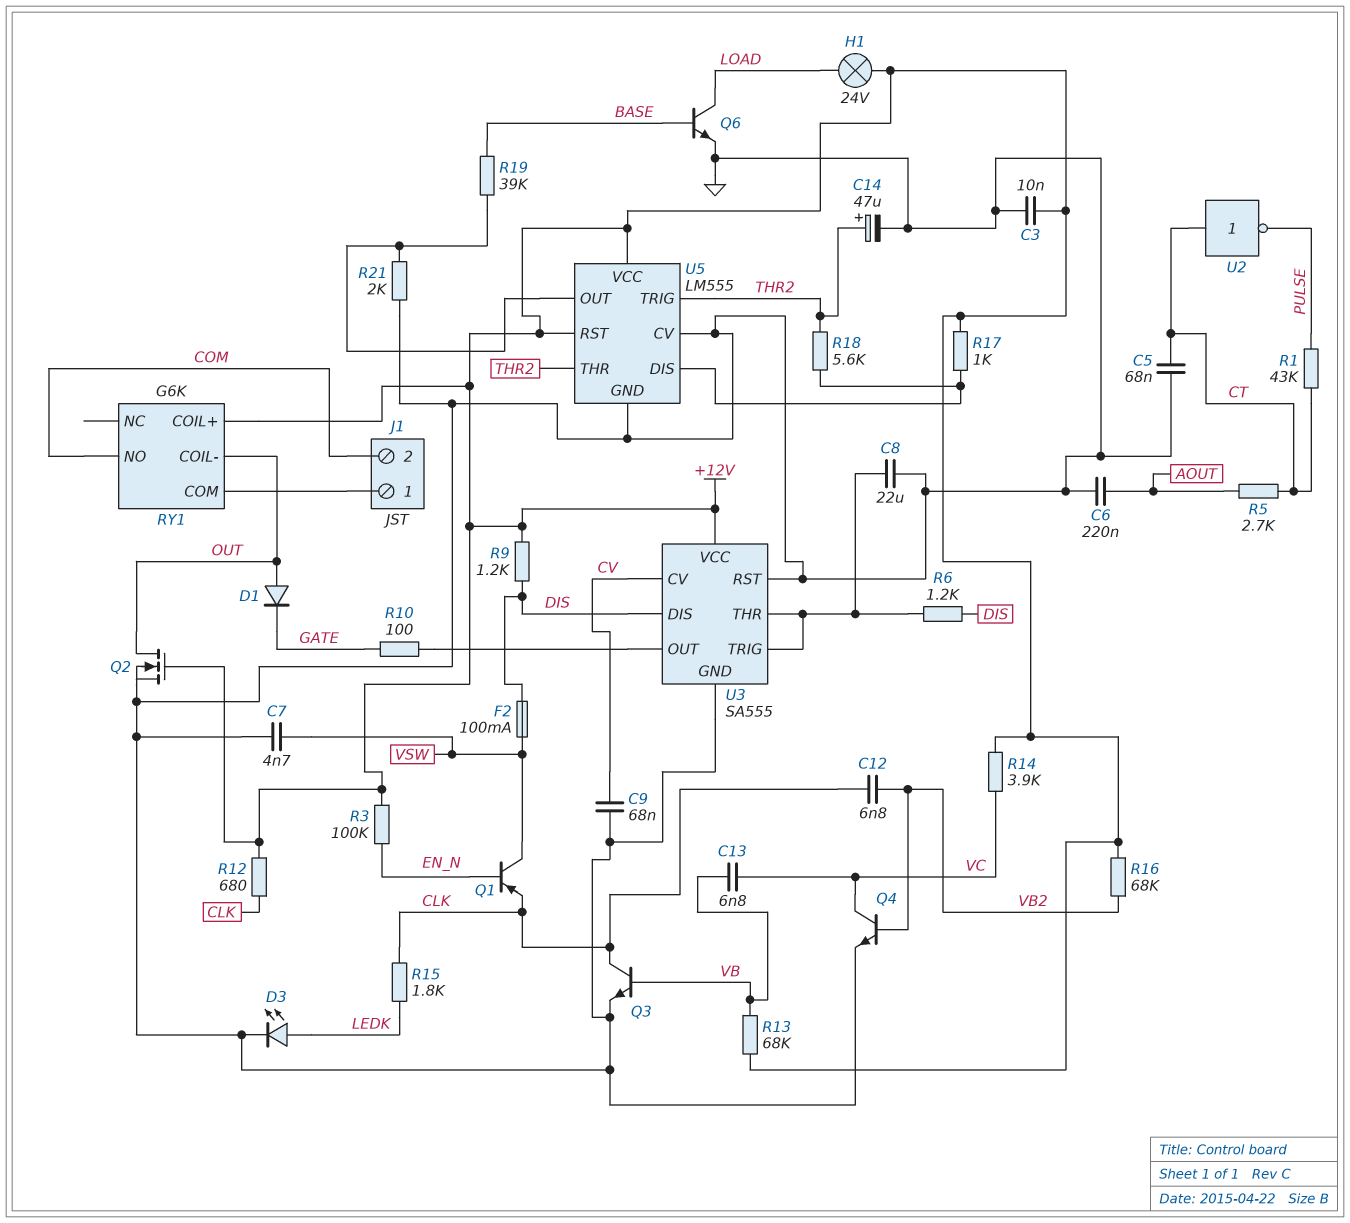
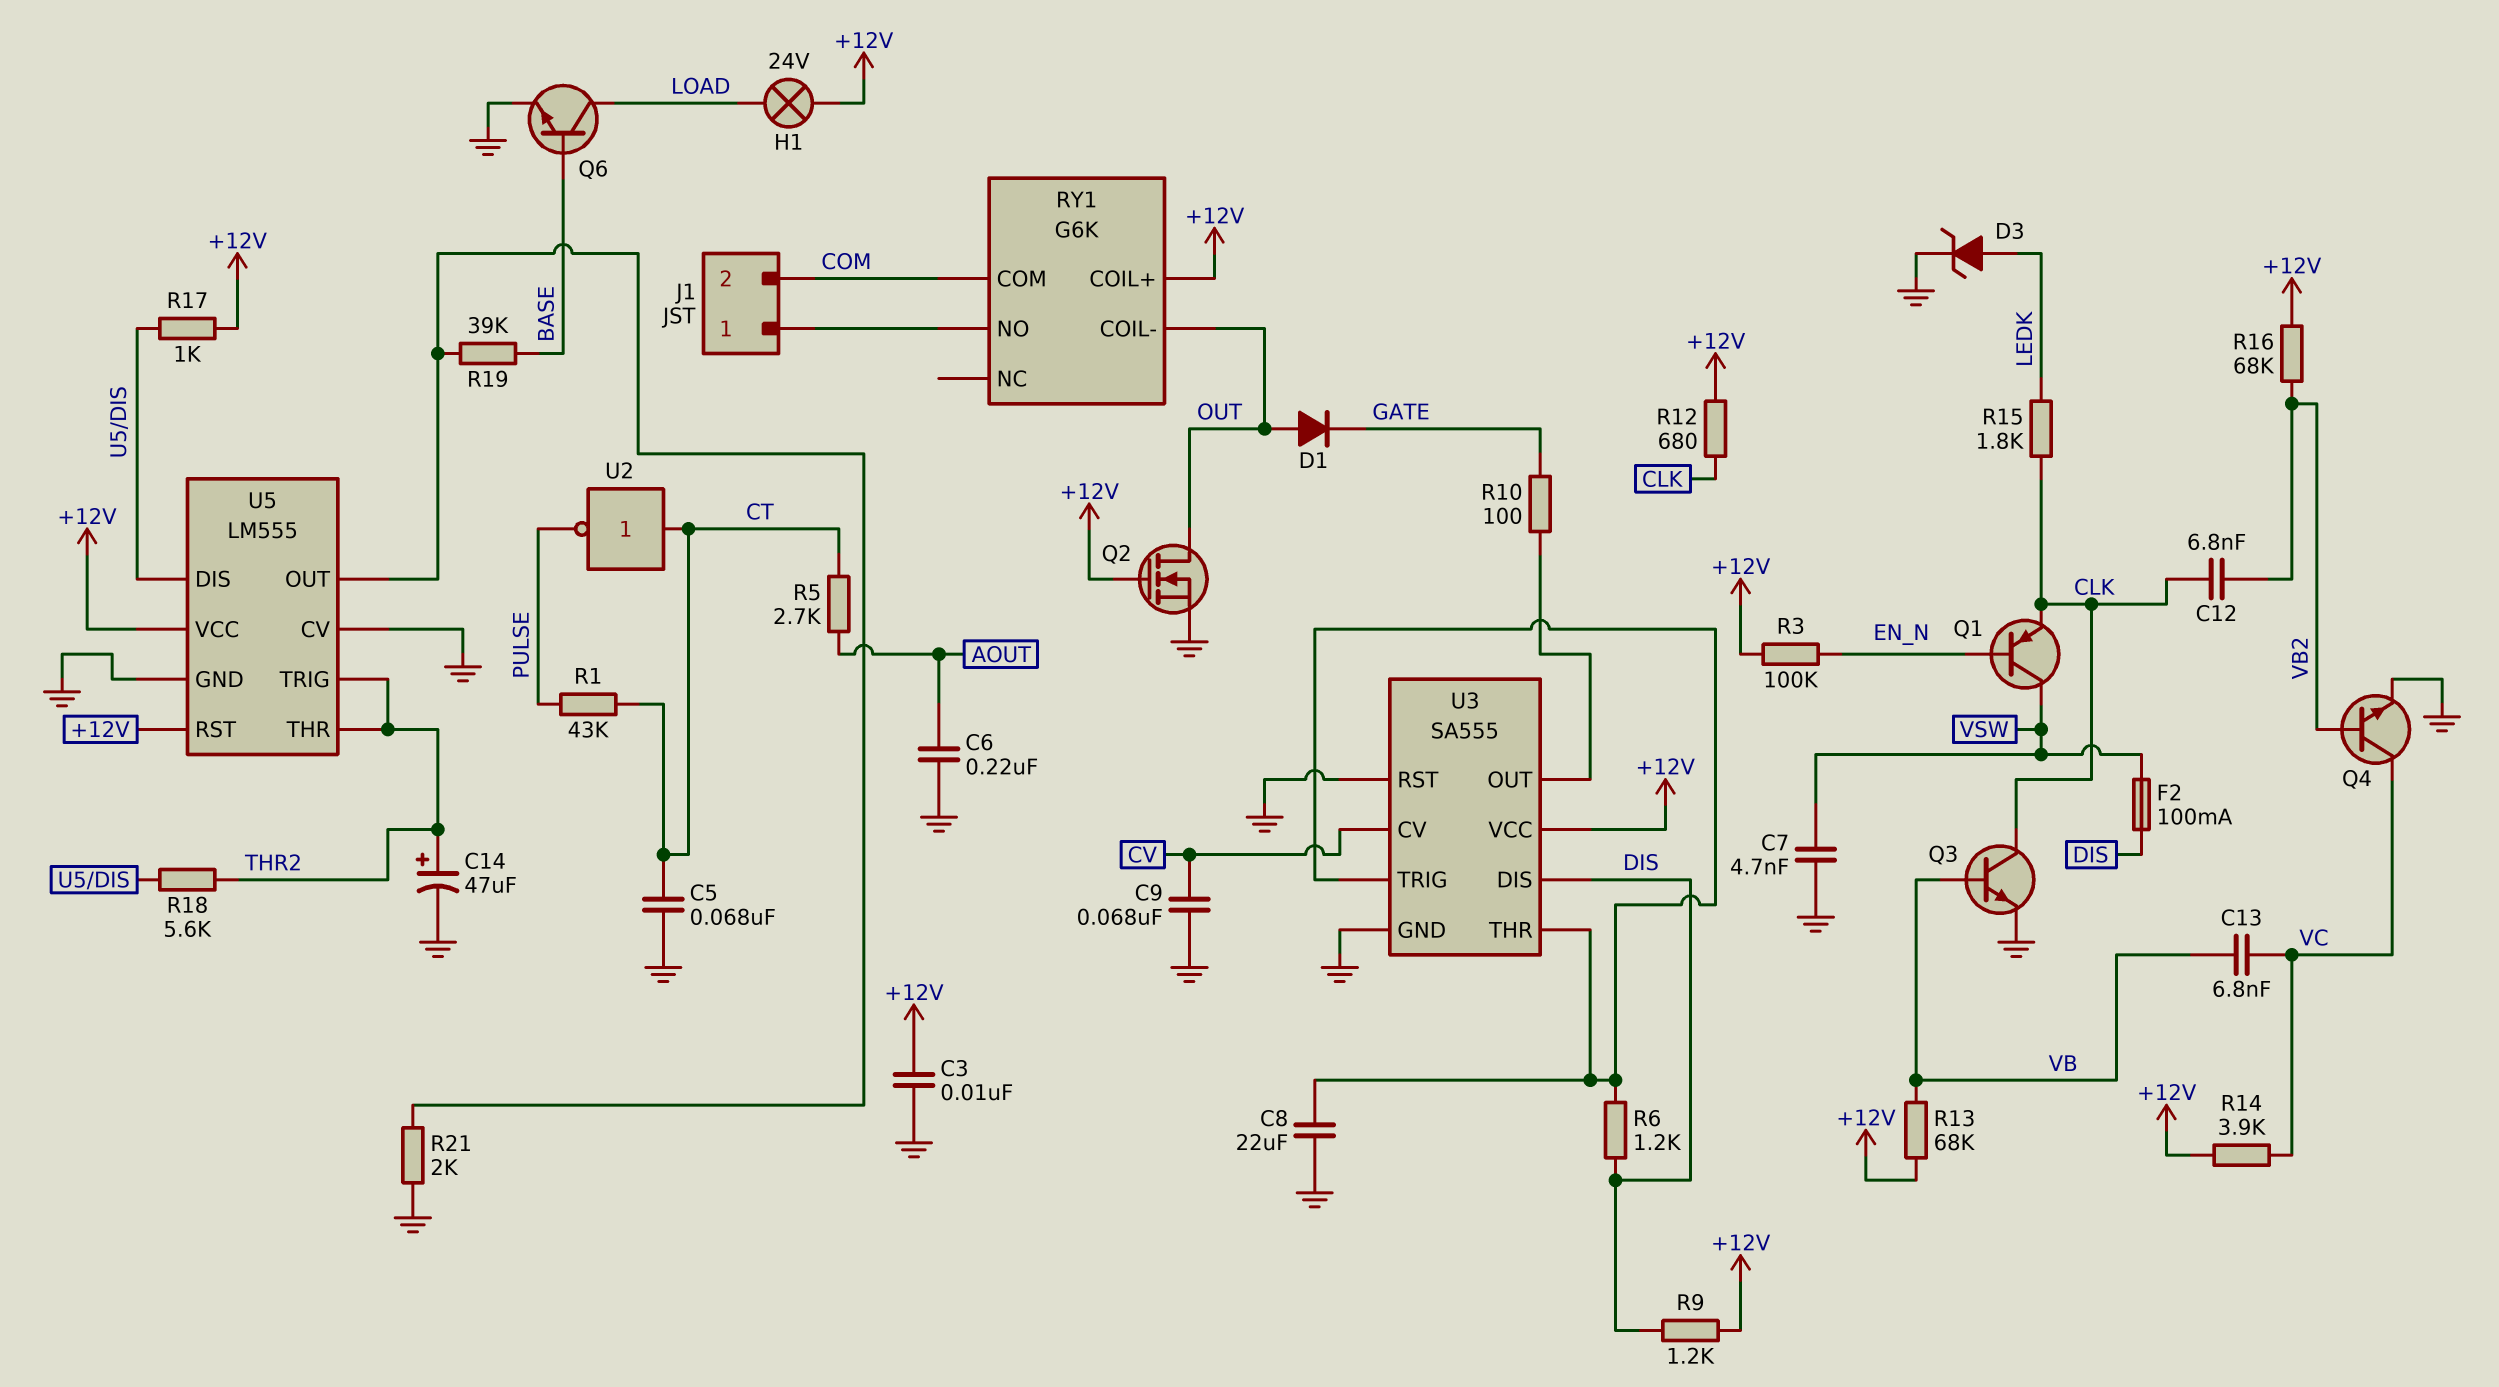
D3: LED (A LEDK, K GND) -> zener (A LEDK, K GND)
RY1 pin COM: J1/1 -> COM
RY1 pin NO: COM -> J1/1

